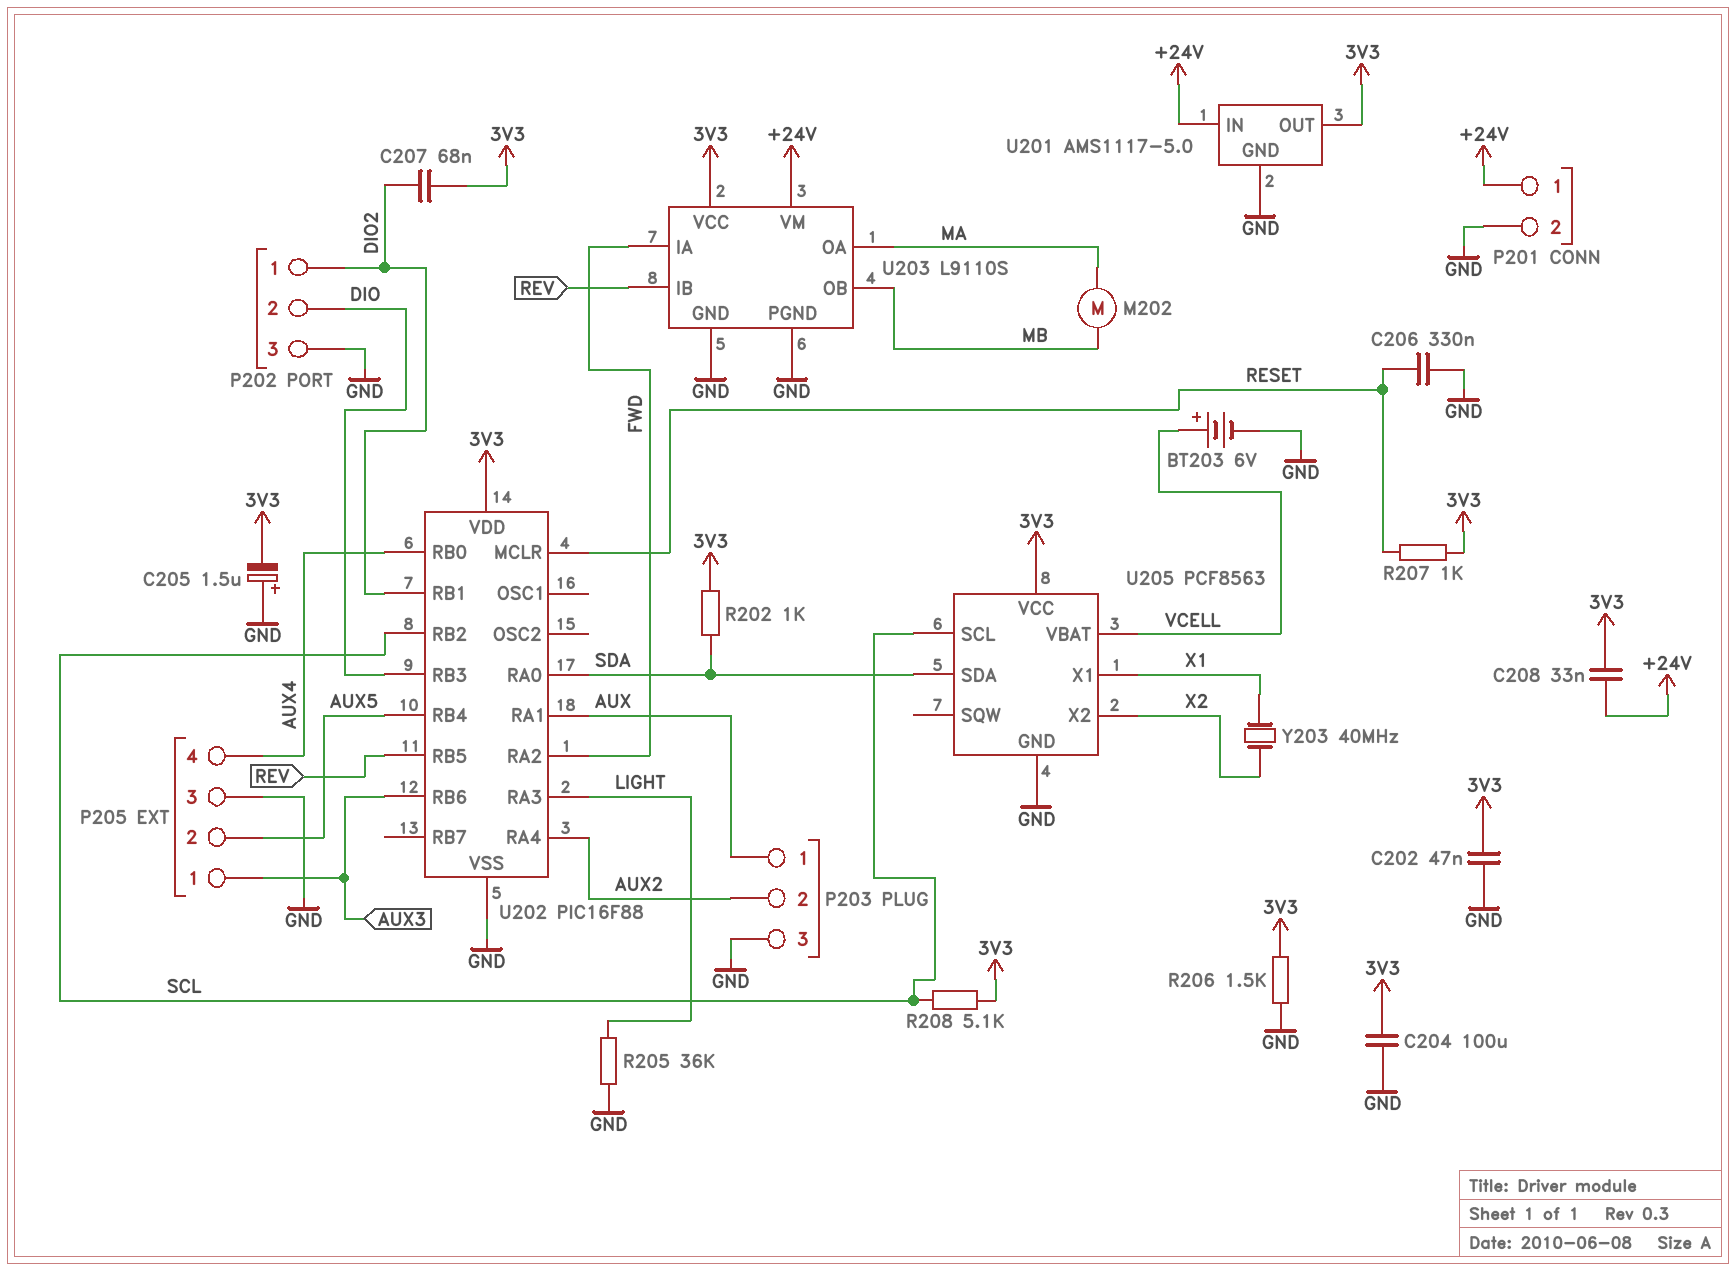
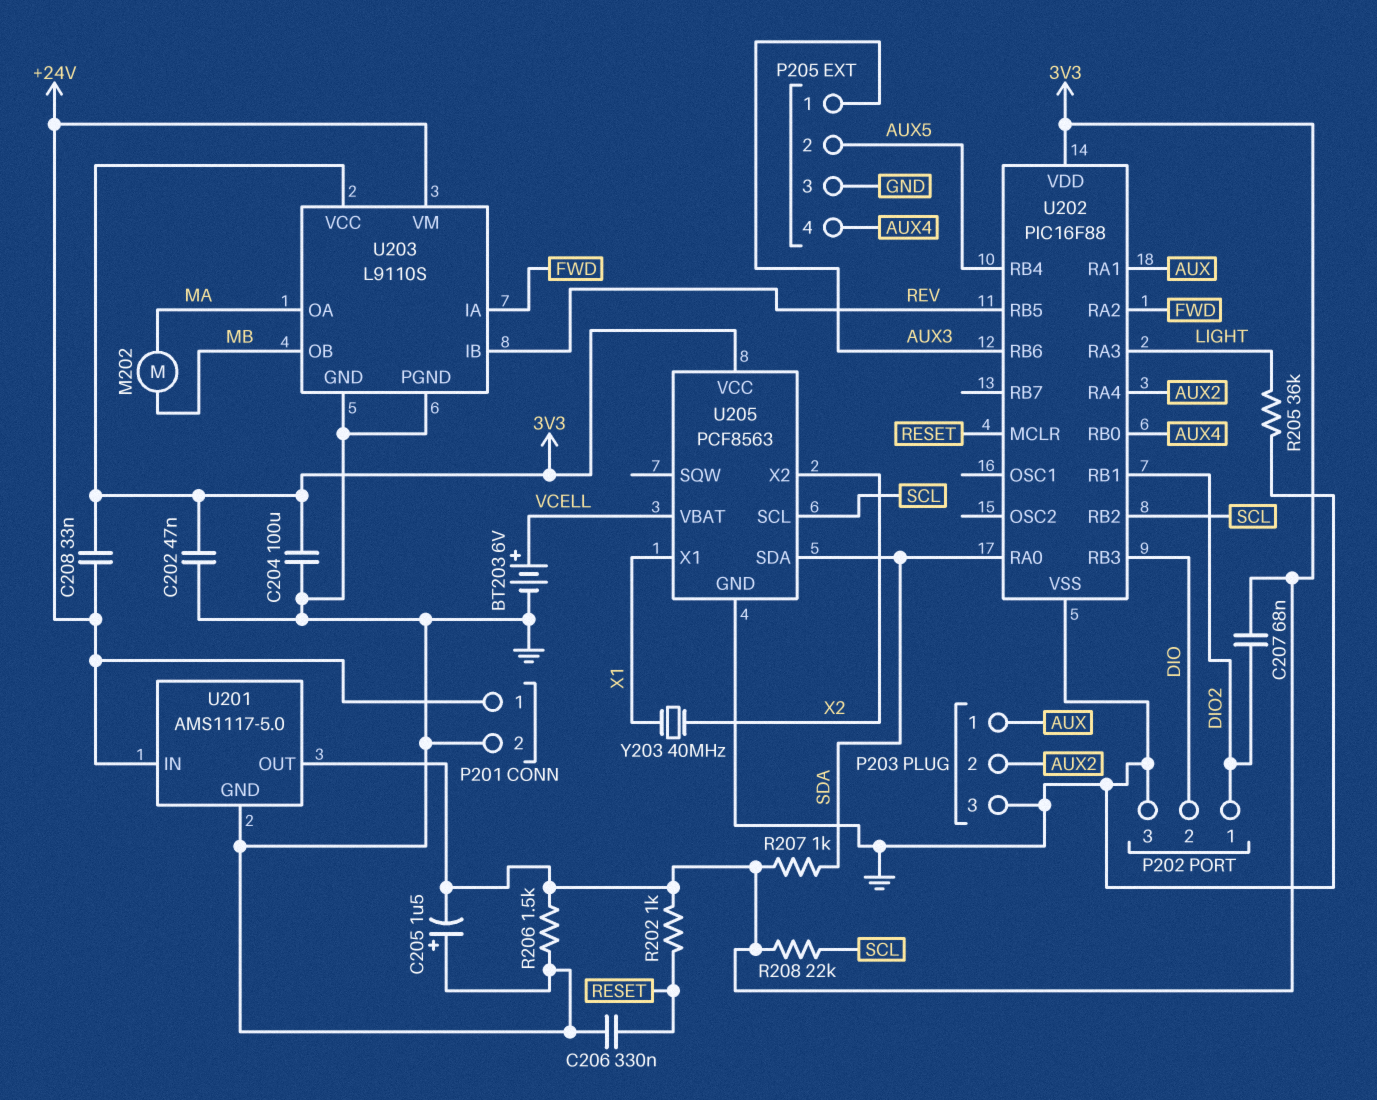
R202: 1k (3V3, SDA) -> 1k (3V3, RESET)
R207: 1k (3V3, RESET) -> 1k (3V3, SDA)
R208: 5.1k (3V3, SCL) -> 22k (3V3, SCL)

